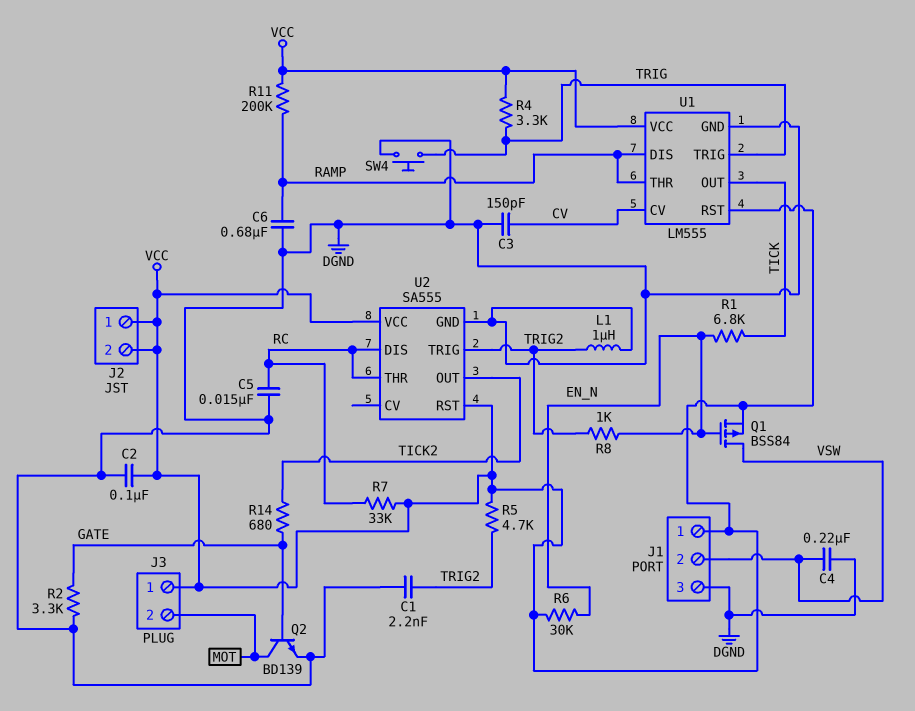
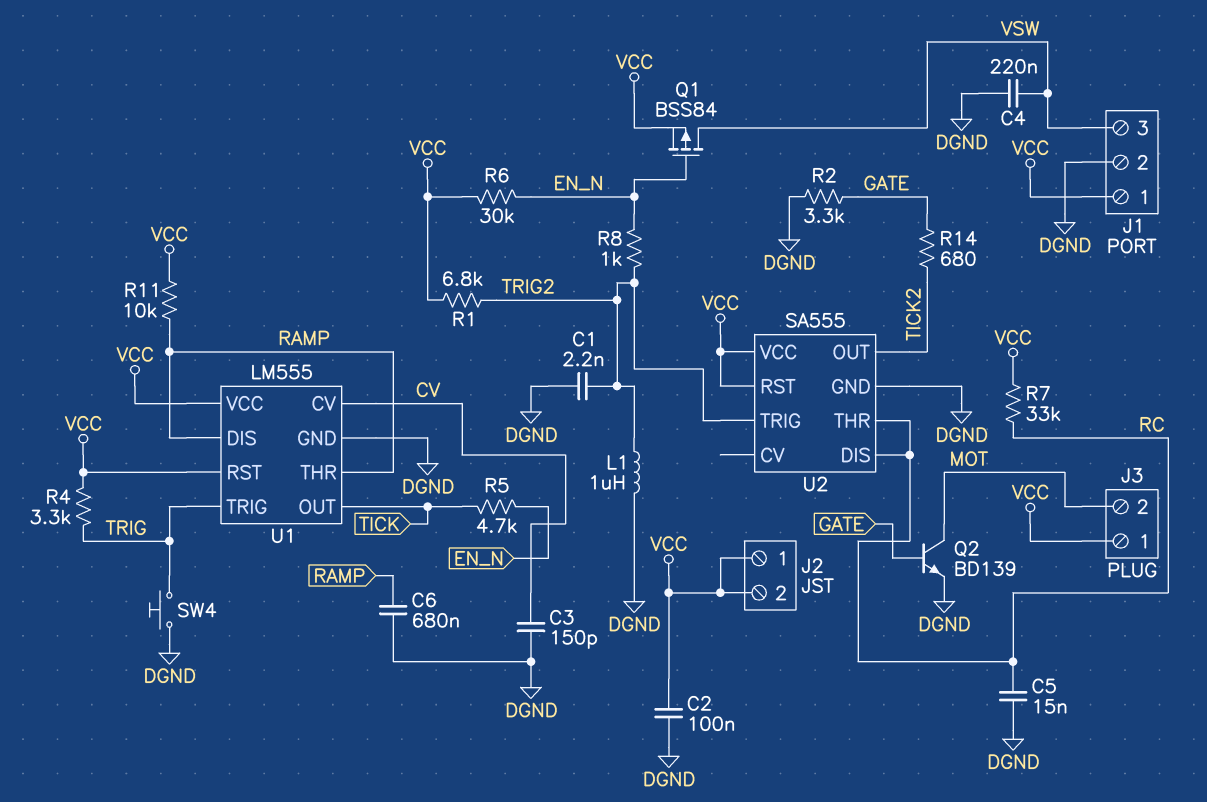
J1 pin 2: VSW -> DGND
J1 pin 3: DGND -> VSW
R1: 6.8k (EN_N, TICK) -> 6.8k (TRIG2, VCC)
R5: 4.7k (TRIG2, VCC) -> 4.7k (EN_N, TICK)
R11: 200k (RAMP, VCC) -> 10k (RAMP, VCC)

